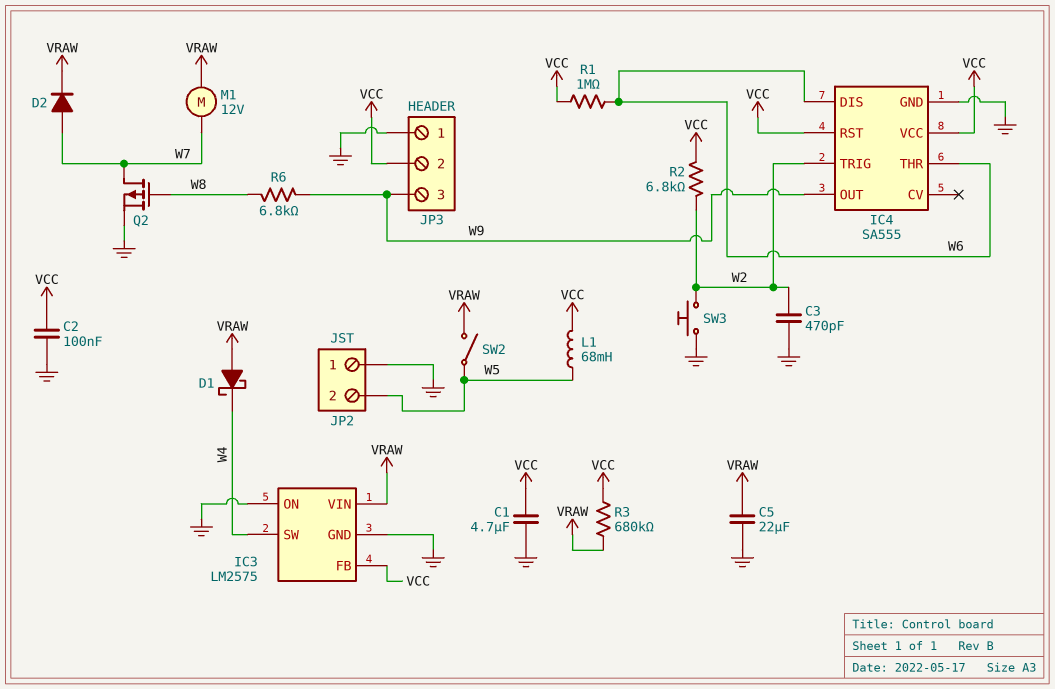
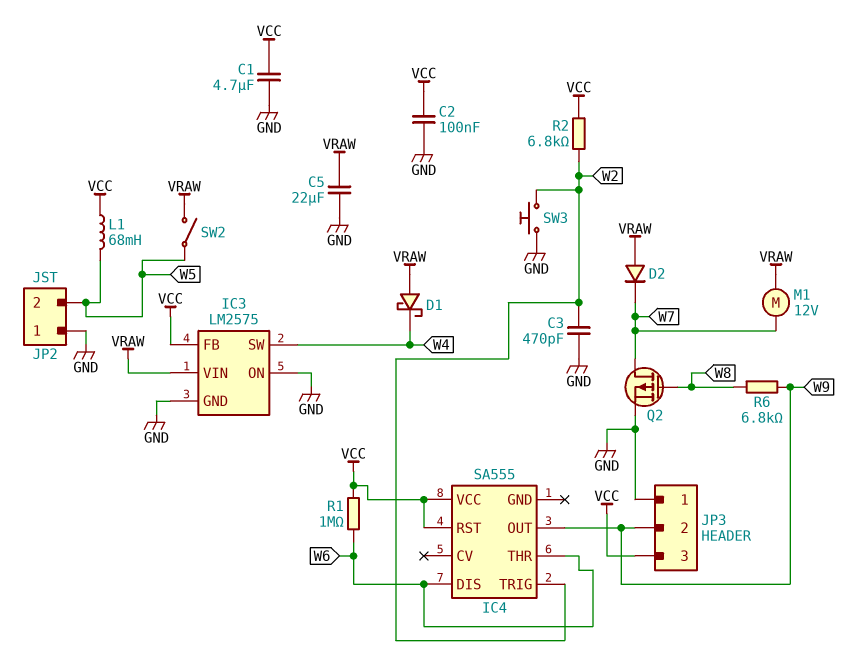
D2: diode (A W7, K VRAW) -> diode (A VRAW, K W7)
IC4 pin GND: GND -> none
JP3 pin 2: VCC -> W9
JP3 pin 3: W9 -> VCC
R3: 680k (VCC, VRAW) -> none

